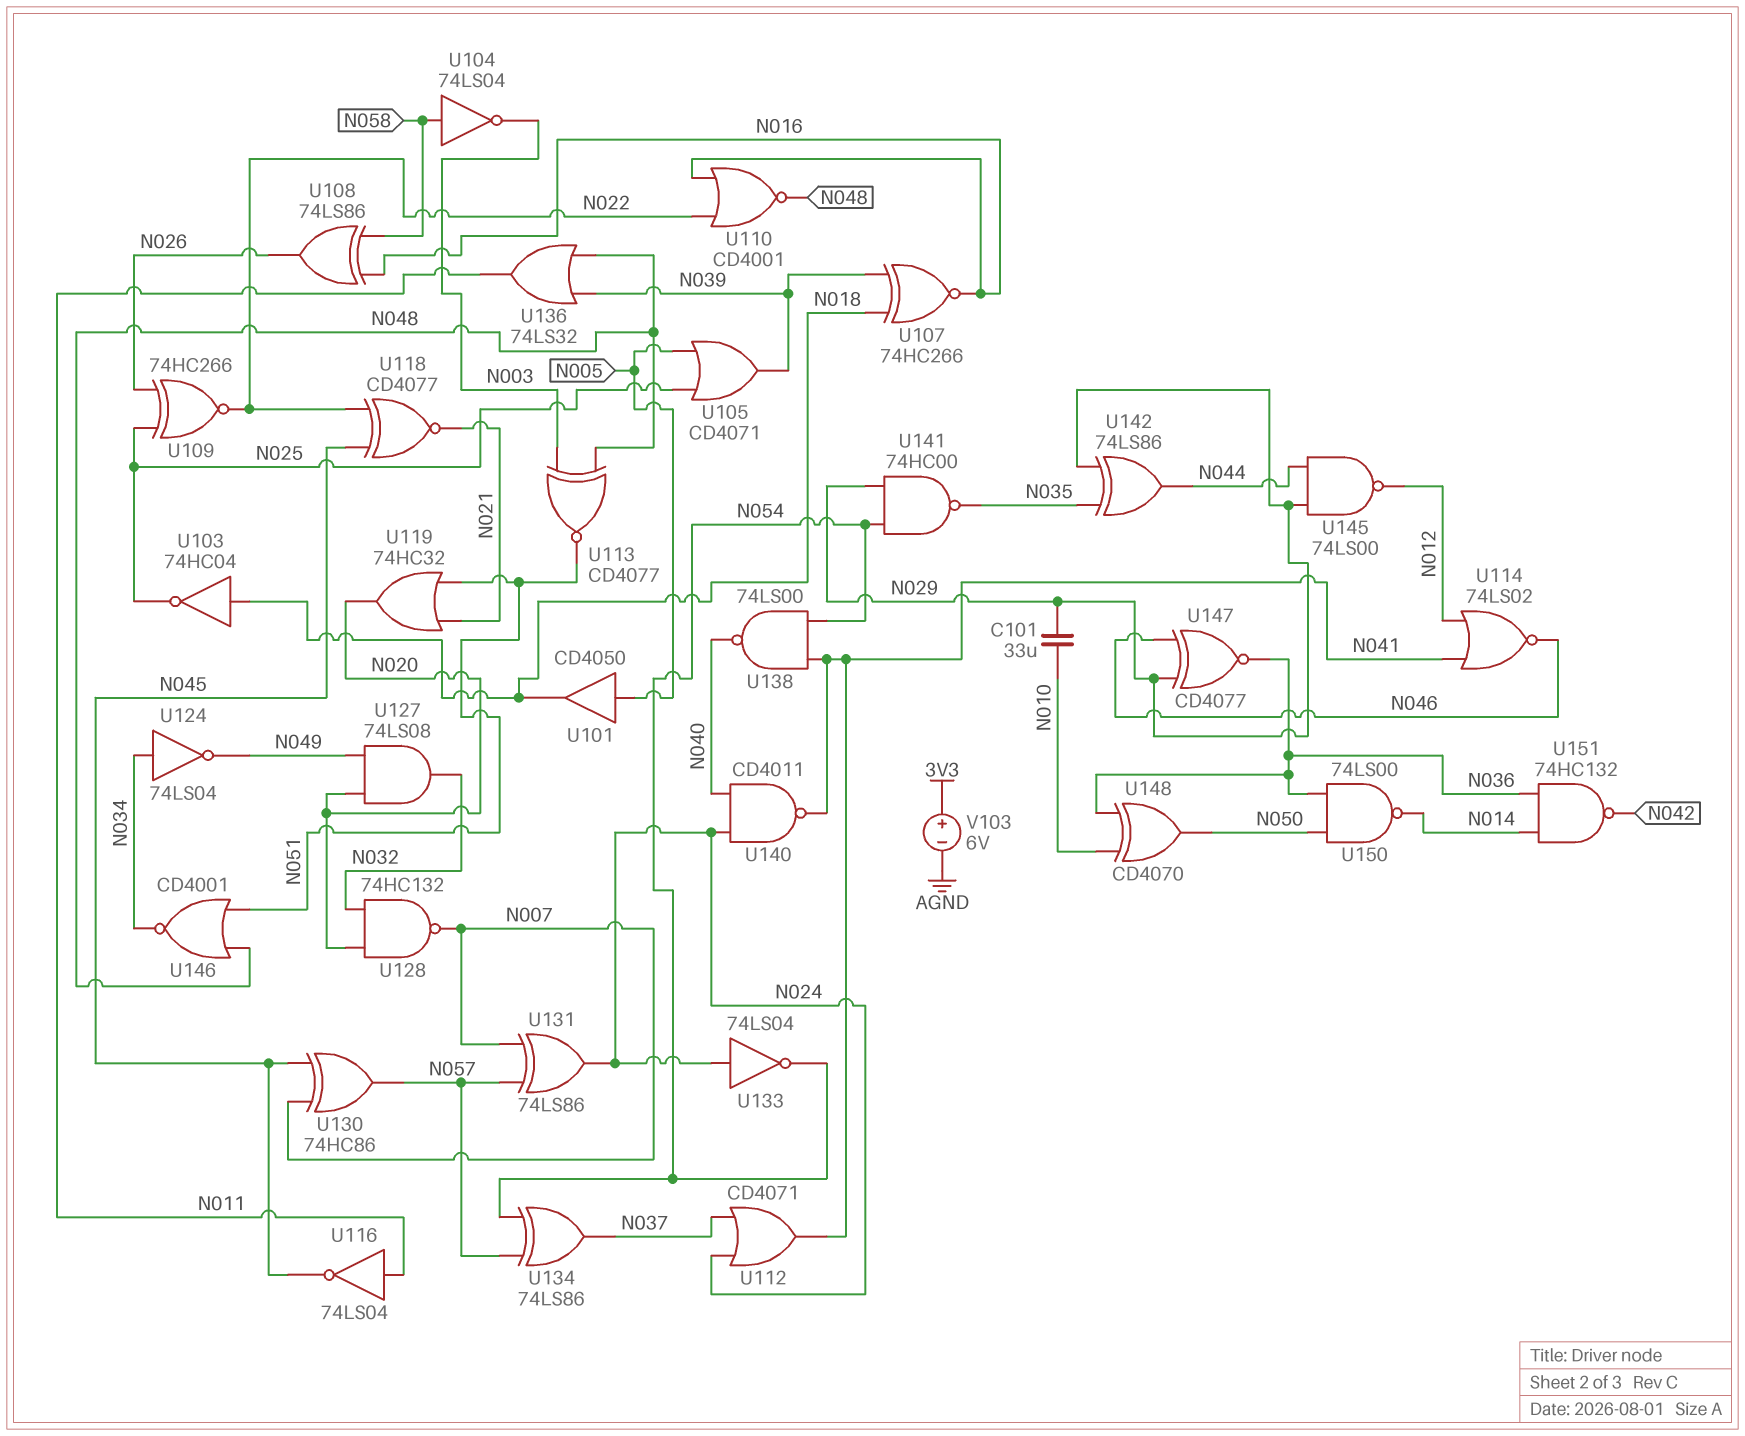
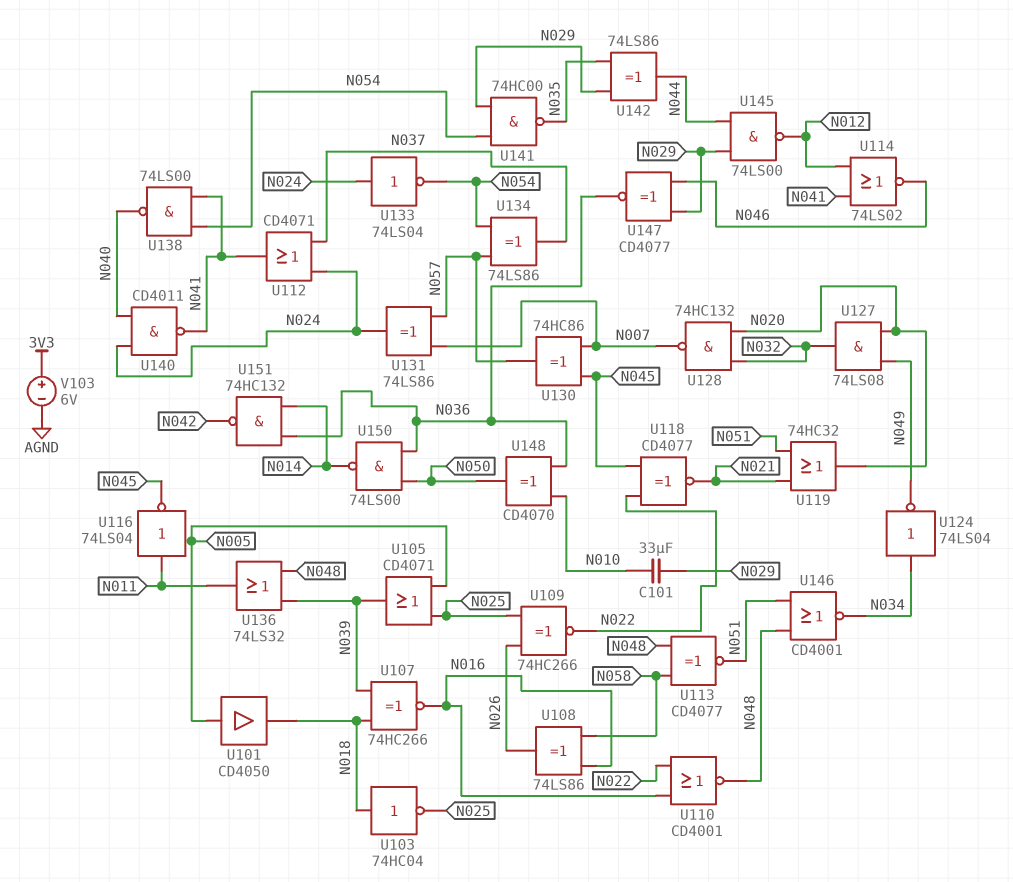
U104: NOT 74LS04 (in N058, out N003) -> none
U113: XNOR CD4077 (in N003, in N048, out N051) -> XNOR CD4077 (in N048, in N058, out N051)

